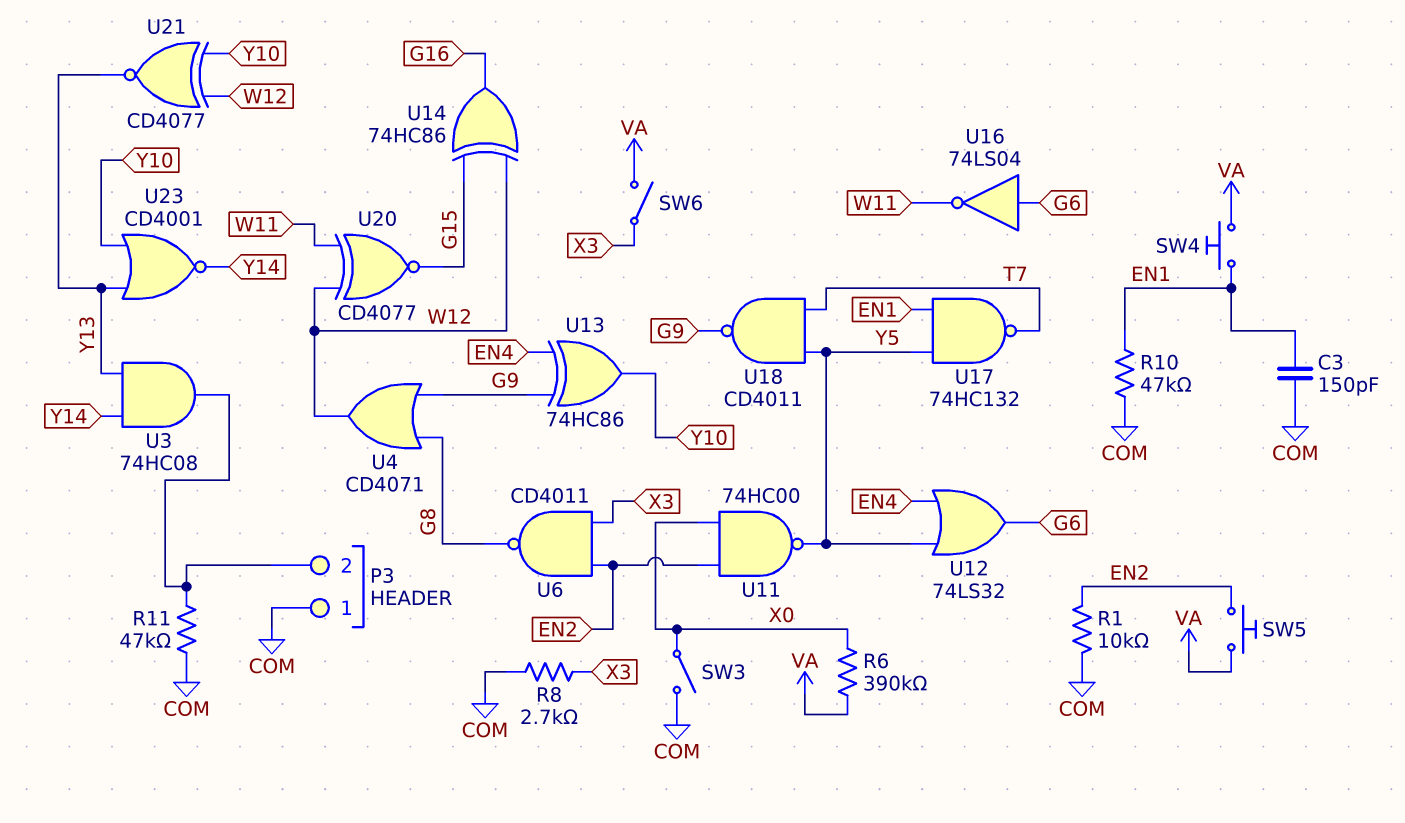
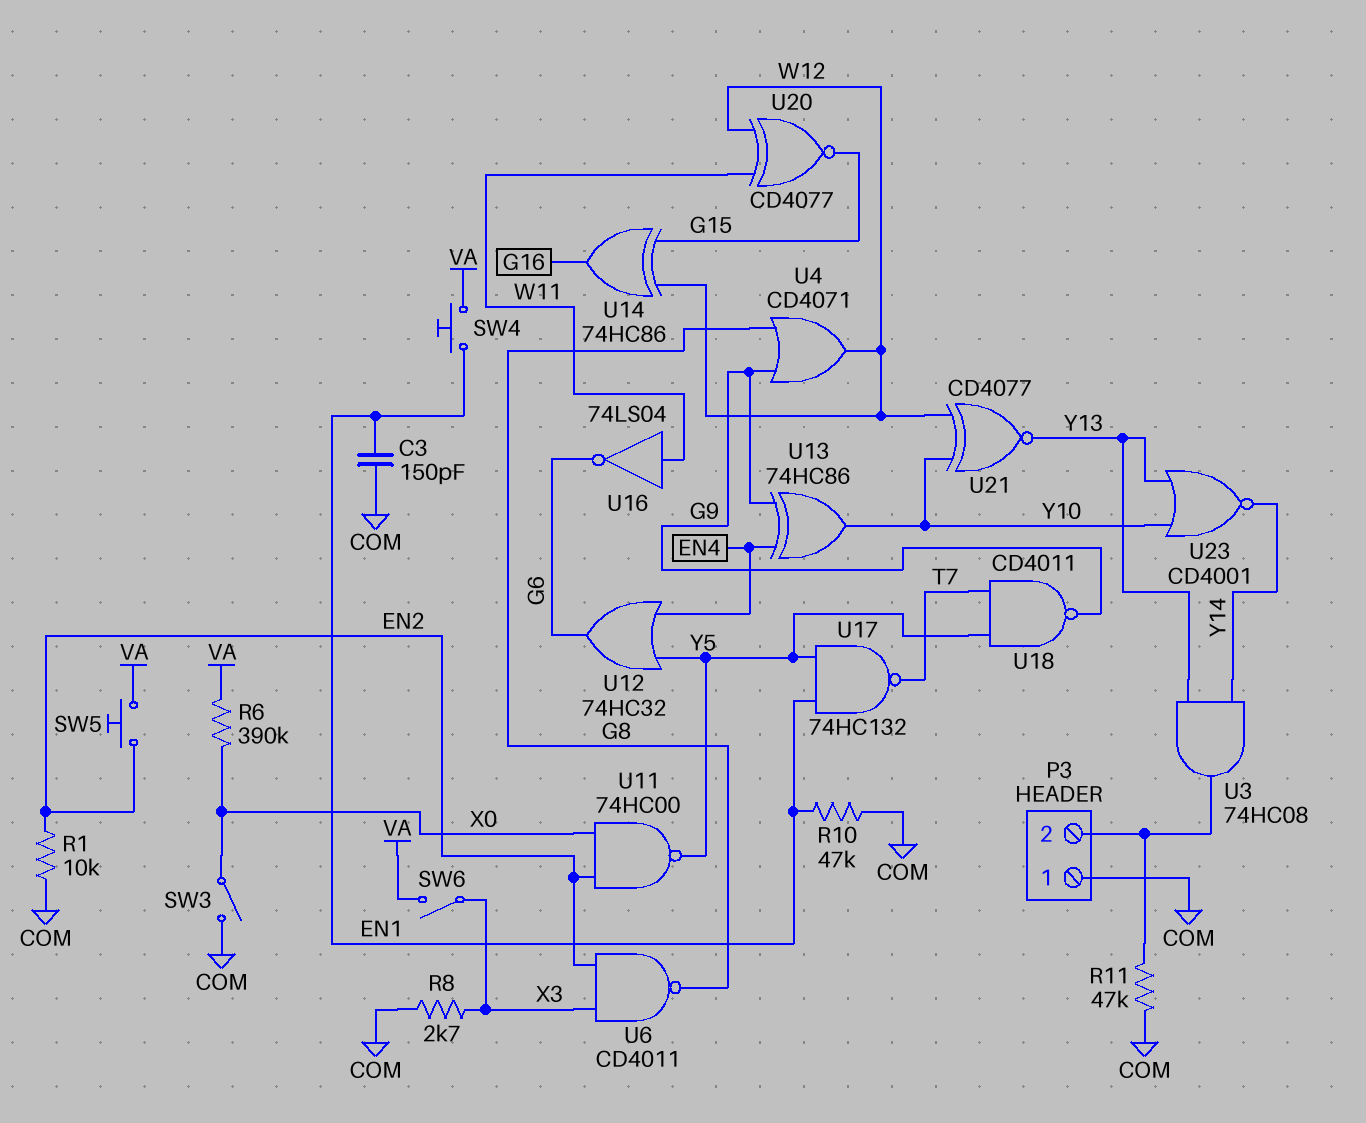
U12: OR 74LS32 (in EN4, in Y5, out G6) -> OR 74HC32 (in EN4, in Y5, out G6)
U16: NOT 74LS04 (in G6, out W11) -> NOT 74LS04 (in W11, out G6)

